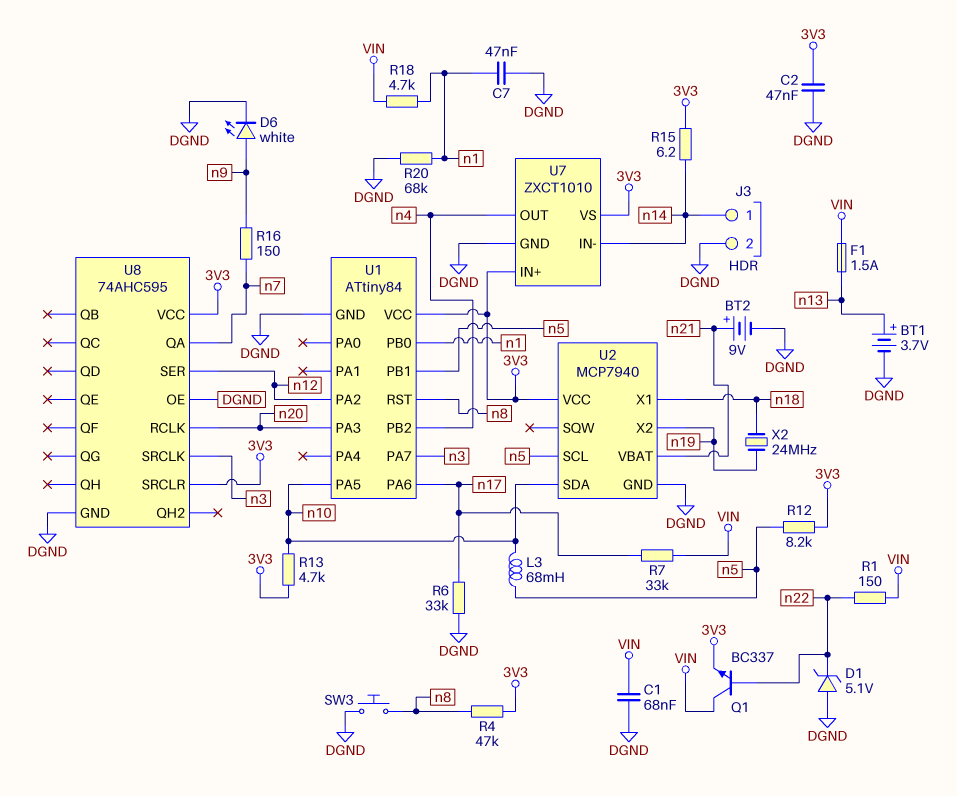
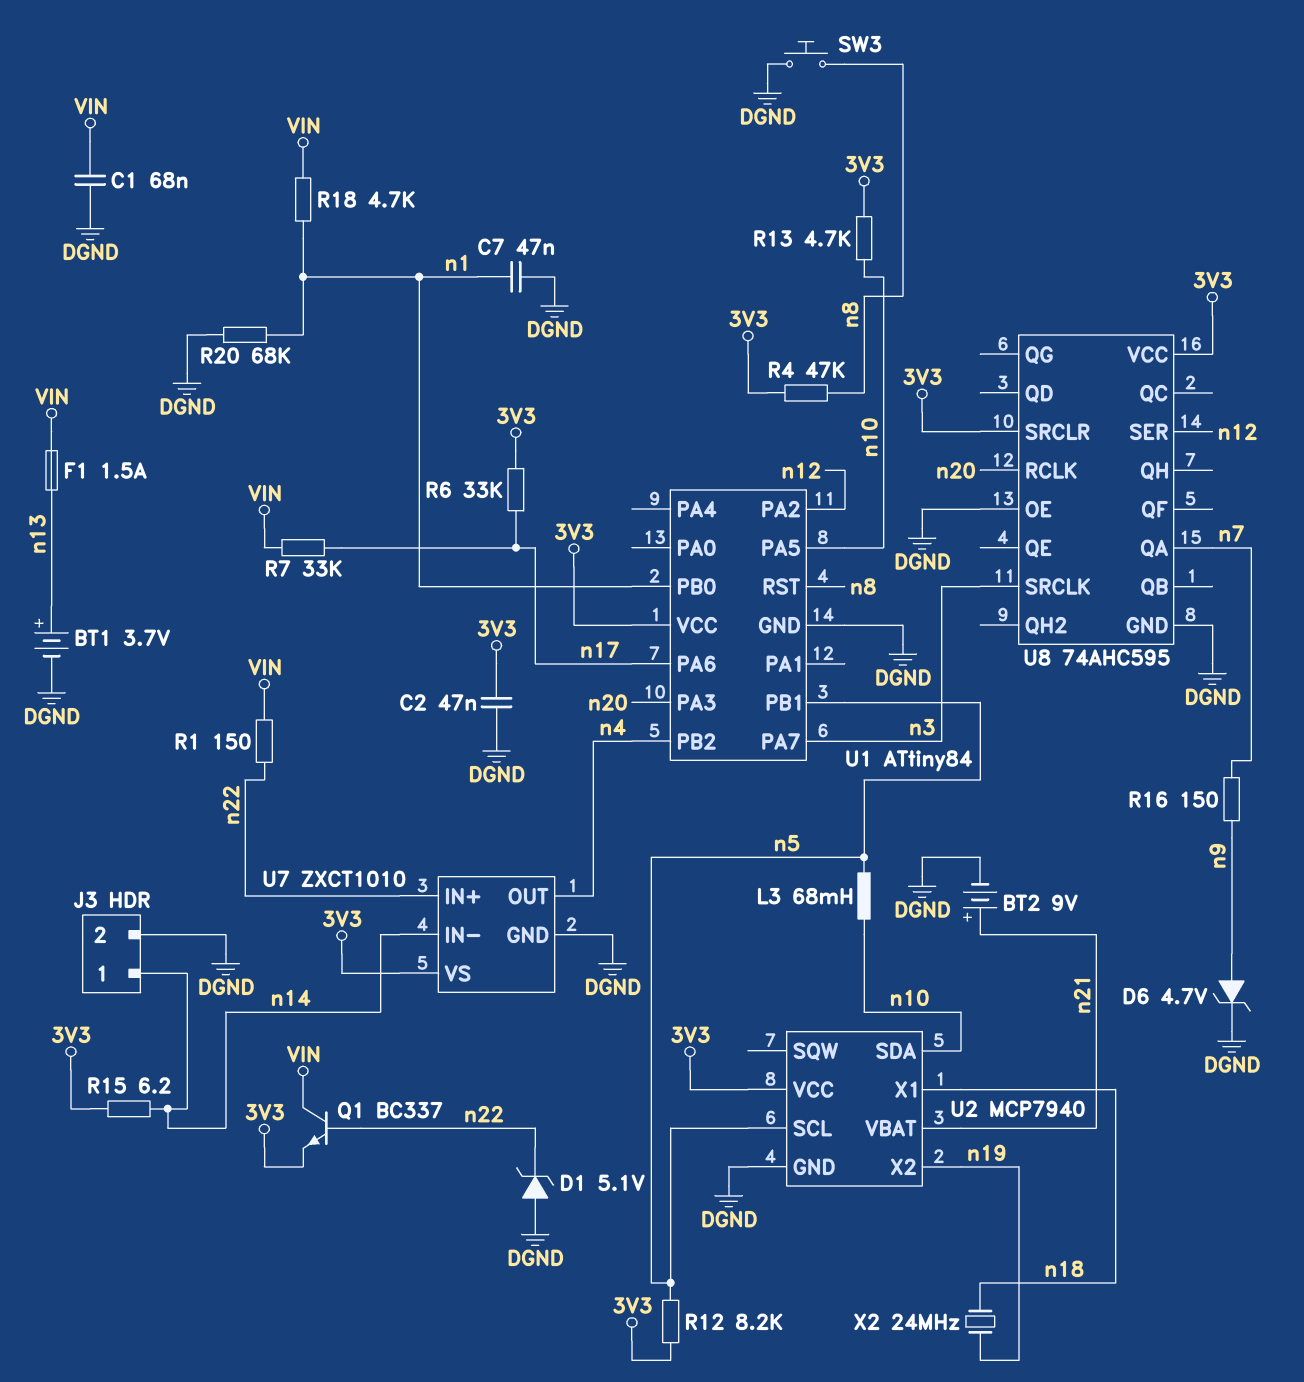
D6: LED white (A n9, K DGND) -> zener 4.7V (A n9, K DGND)
R6: 33k (DGND, n17) -> 33k (3V3, n17)
U7 pin IN+: 3V3 -> n22

